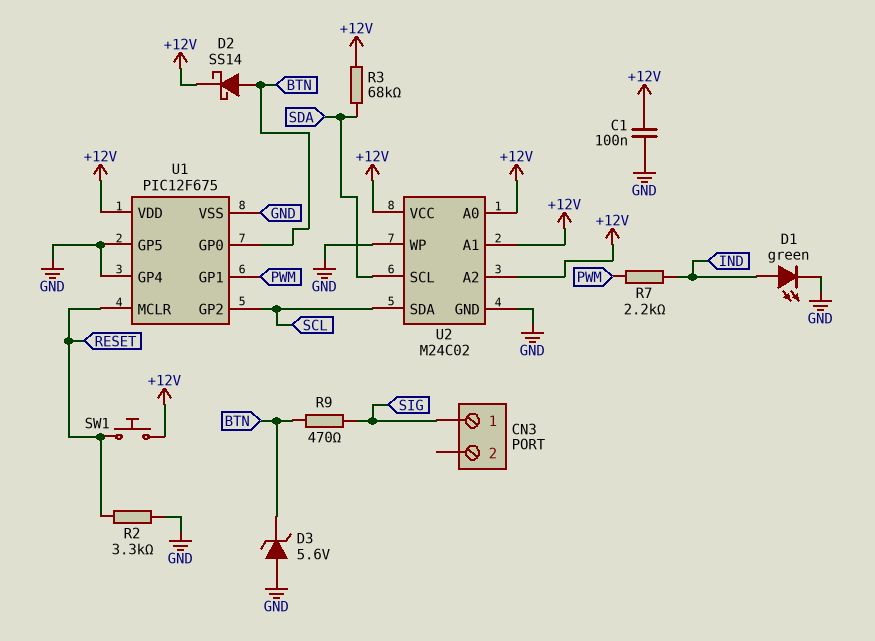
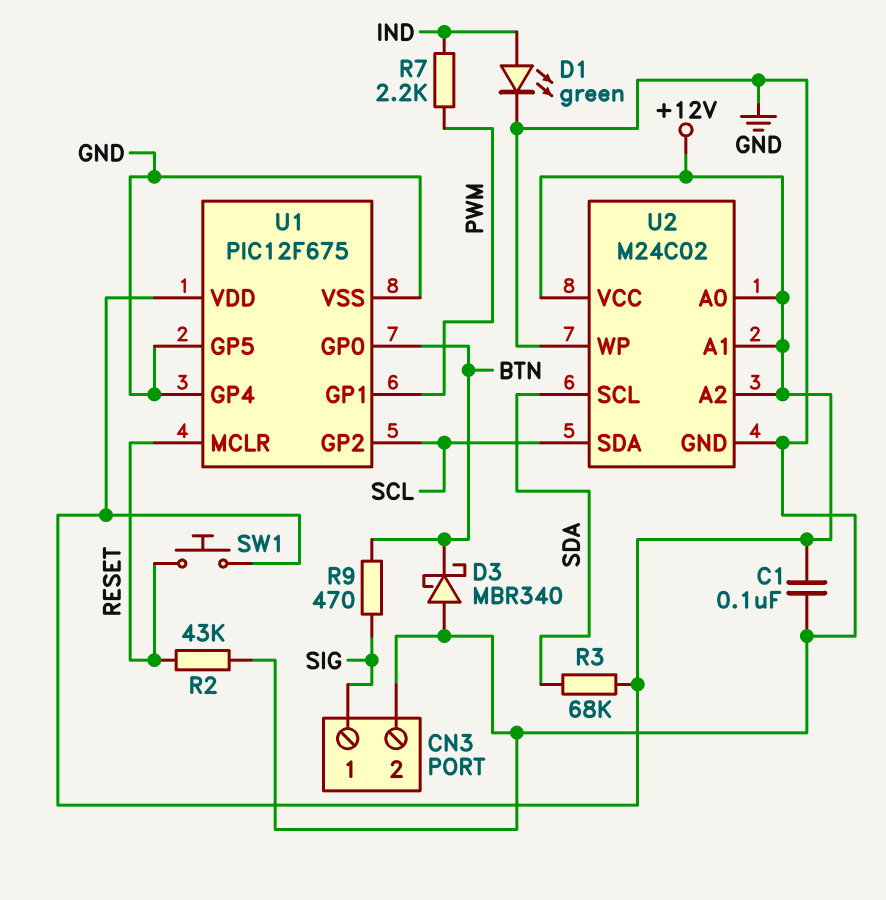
CN3 pin 2: none -> GND
D2: schottky SS14 (A BTN, K +12V) -> none
D3: zener 5.6V (A GND, K BTN) -> schottky MBR340 (A GND, K BTN)
R2: 3.3k (GND, RESET) -> 43k (GND, RESET)

